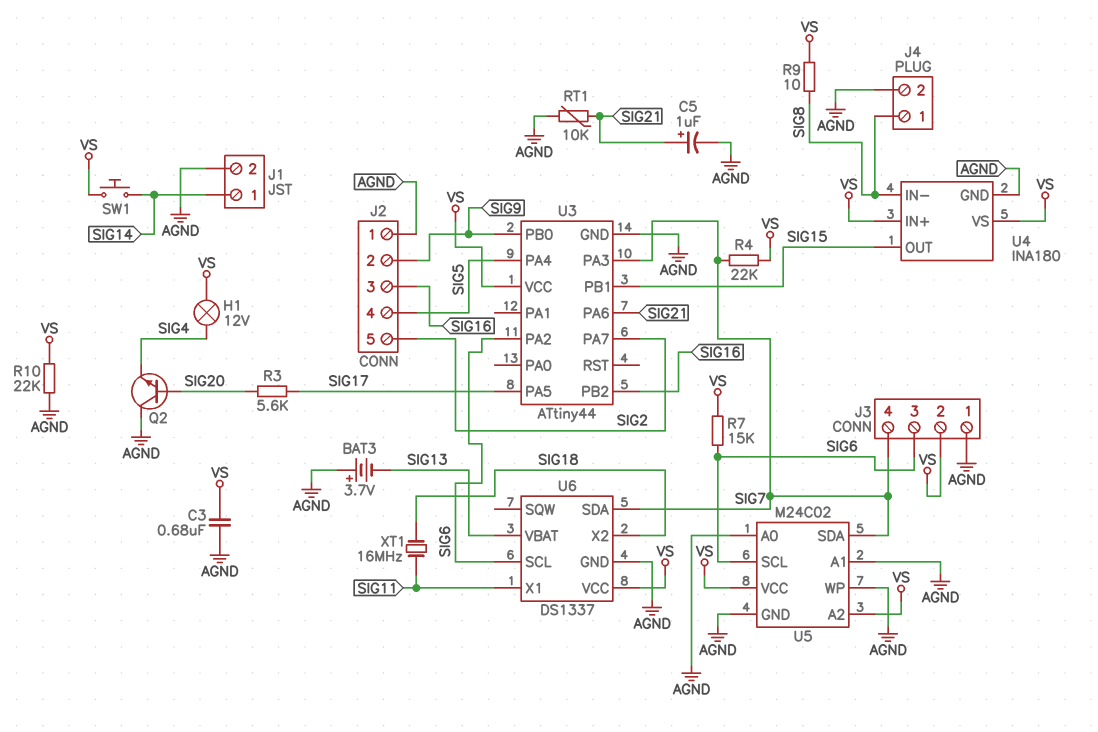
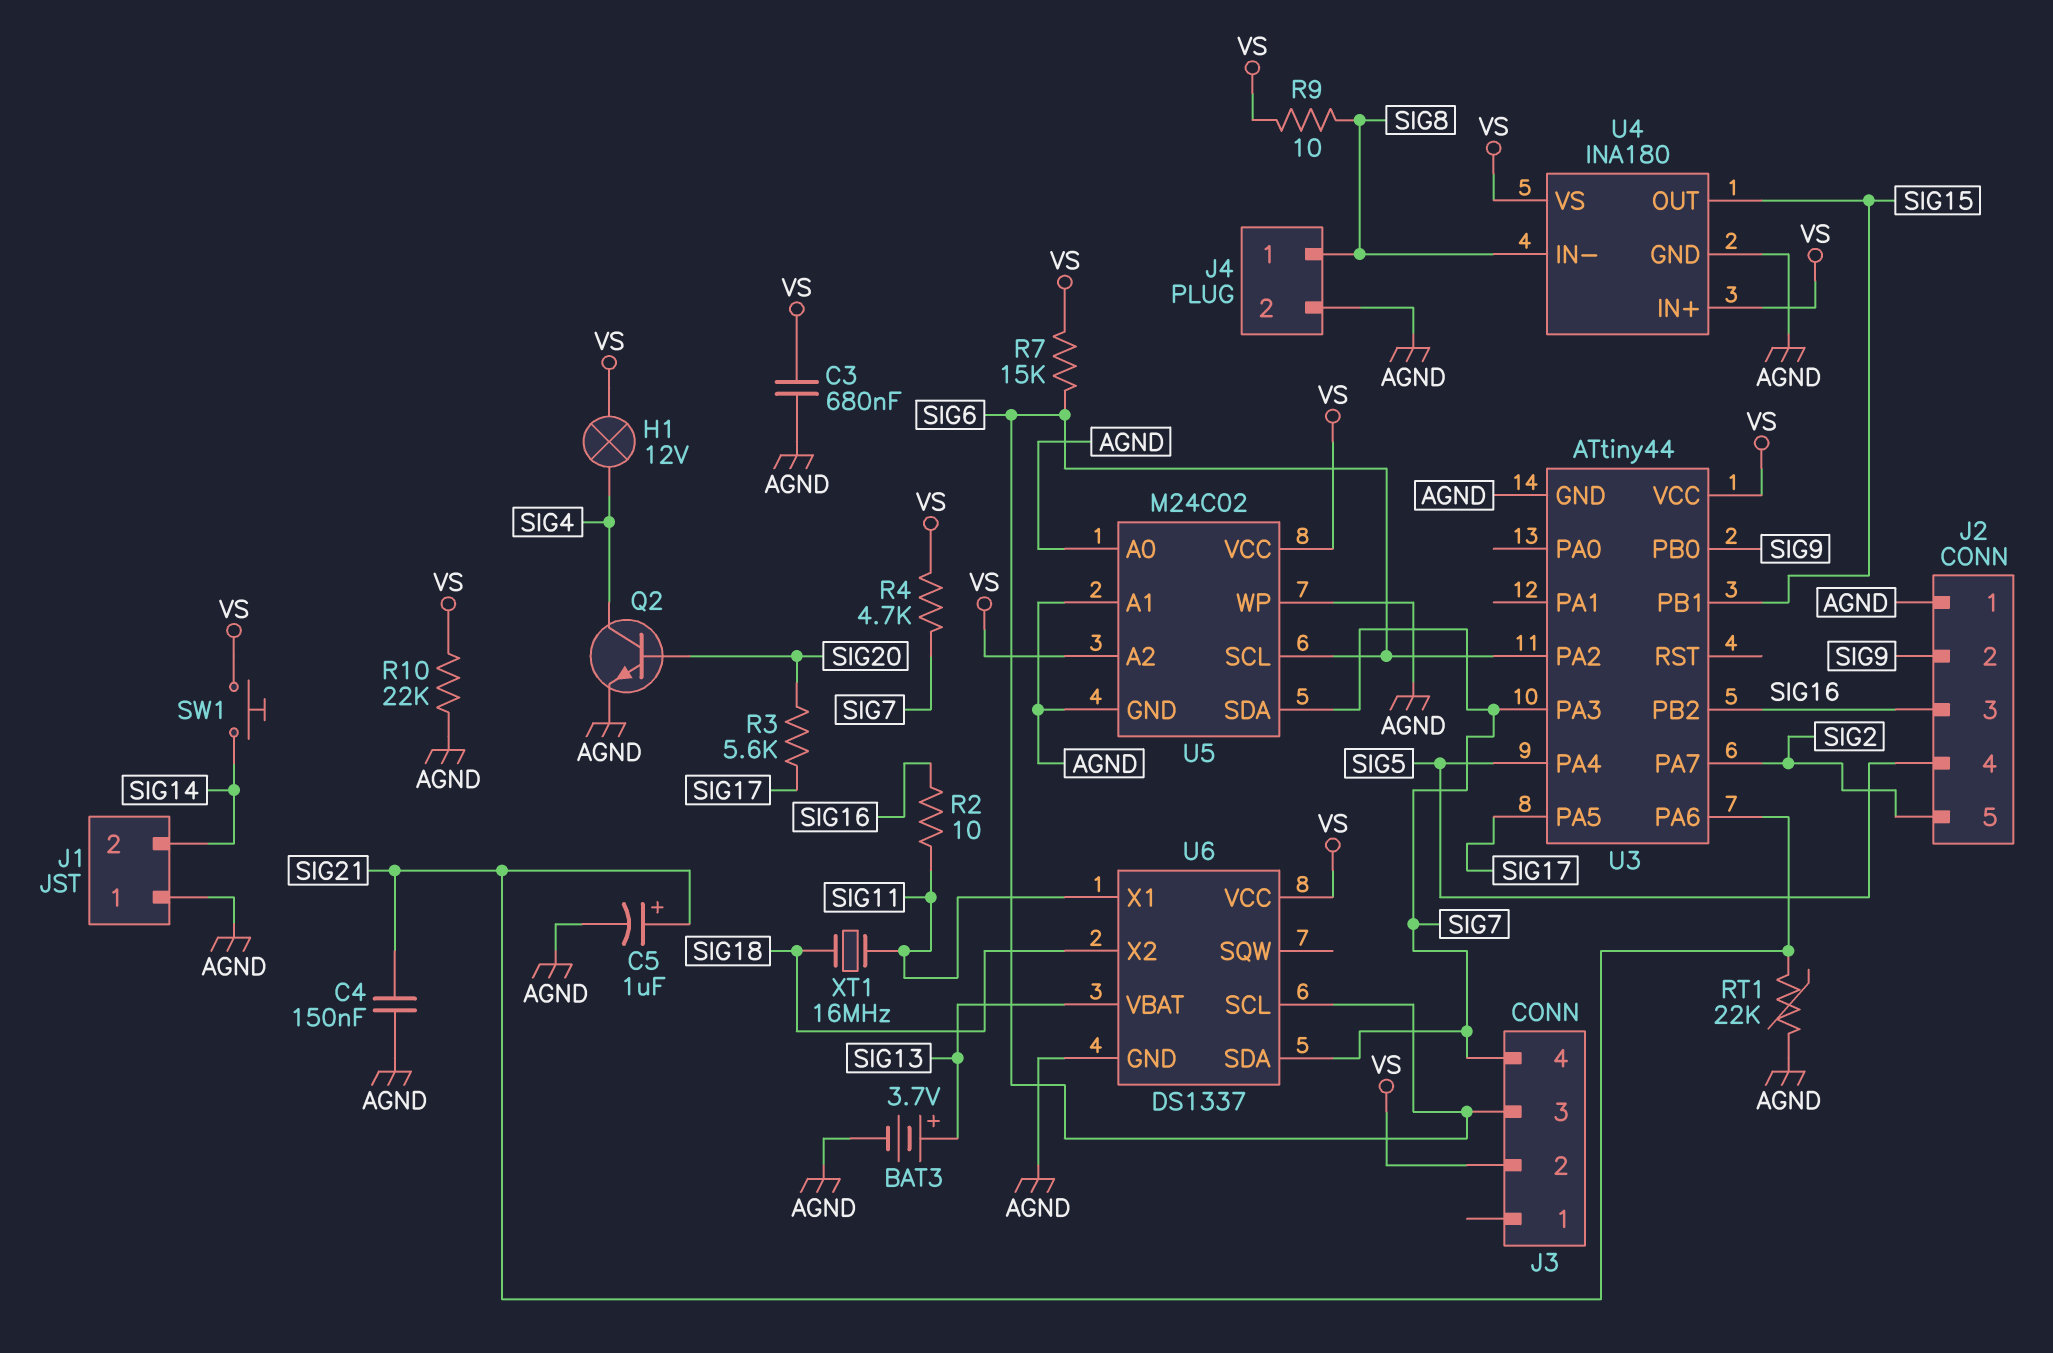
BAT3: 3.7V (plus AGND, minus SIG13) -> 3.7V (plus SIG13, minus AGND)
C4: none -> 150nF (AGND, SIG21)
J1 pin 1: SIG14 -> AGND
J1 pin 2: AGND -> SIG14
J3 pin 1: AGND -> none
Q2: NPN (B SIG20, C AGND, E SIG4) -> NPN (B SIG20, C SIG4, E AGND)
R2: none -> 10 (SIG11, SIG16)
R4: 22k (SIG7, VS) -> 4.7k (SIG7, VS)
RT1: 10k (AGND, SIG21) -> 22k (AGND, SIG21)

